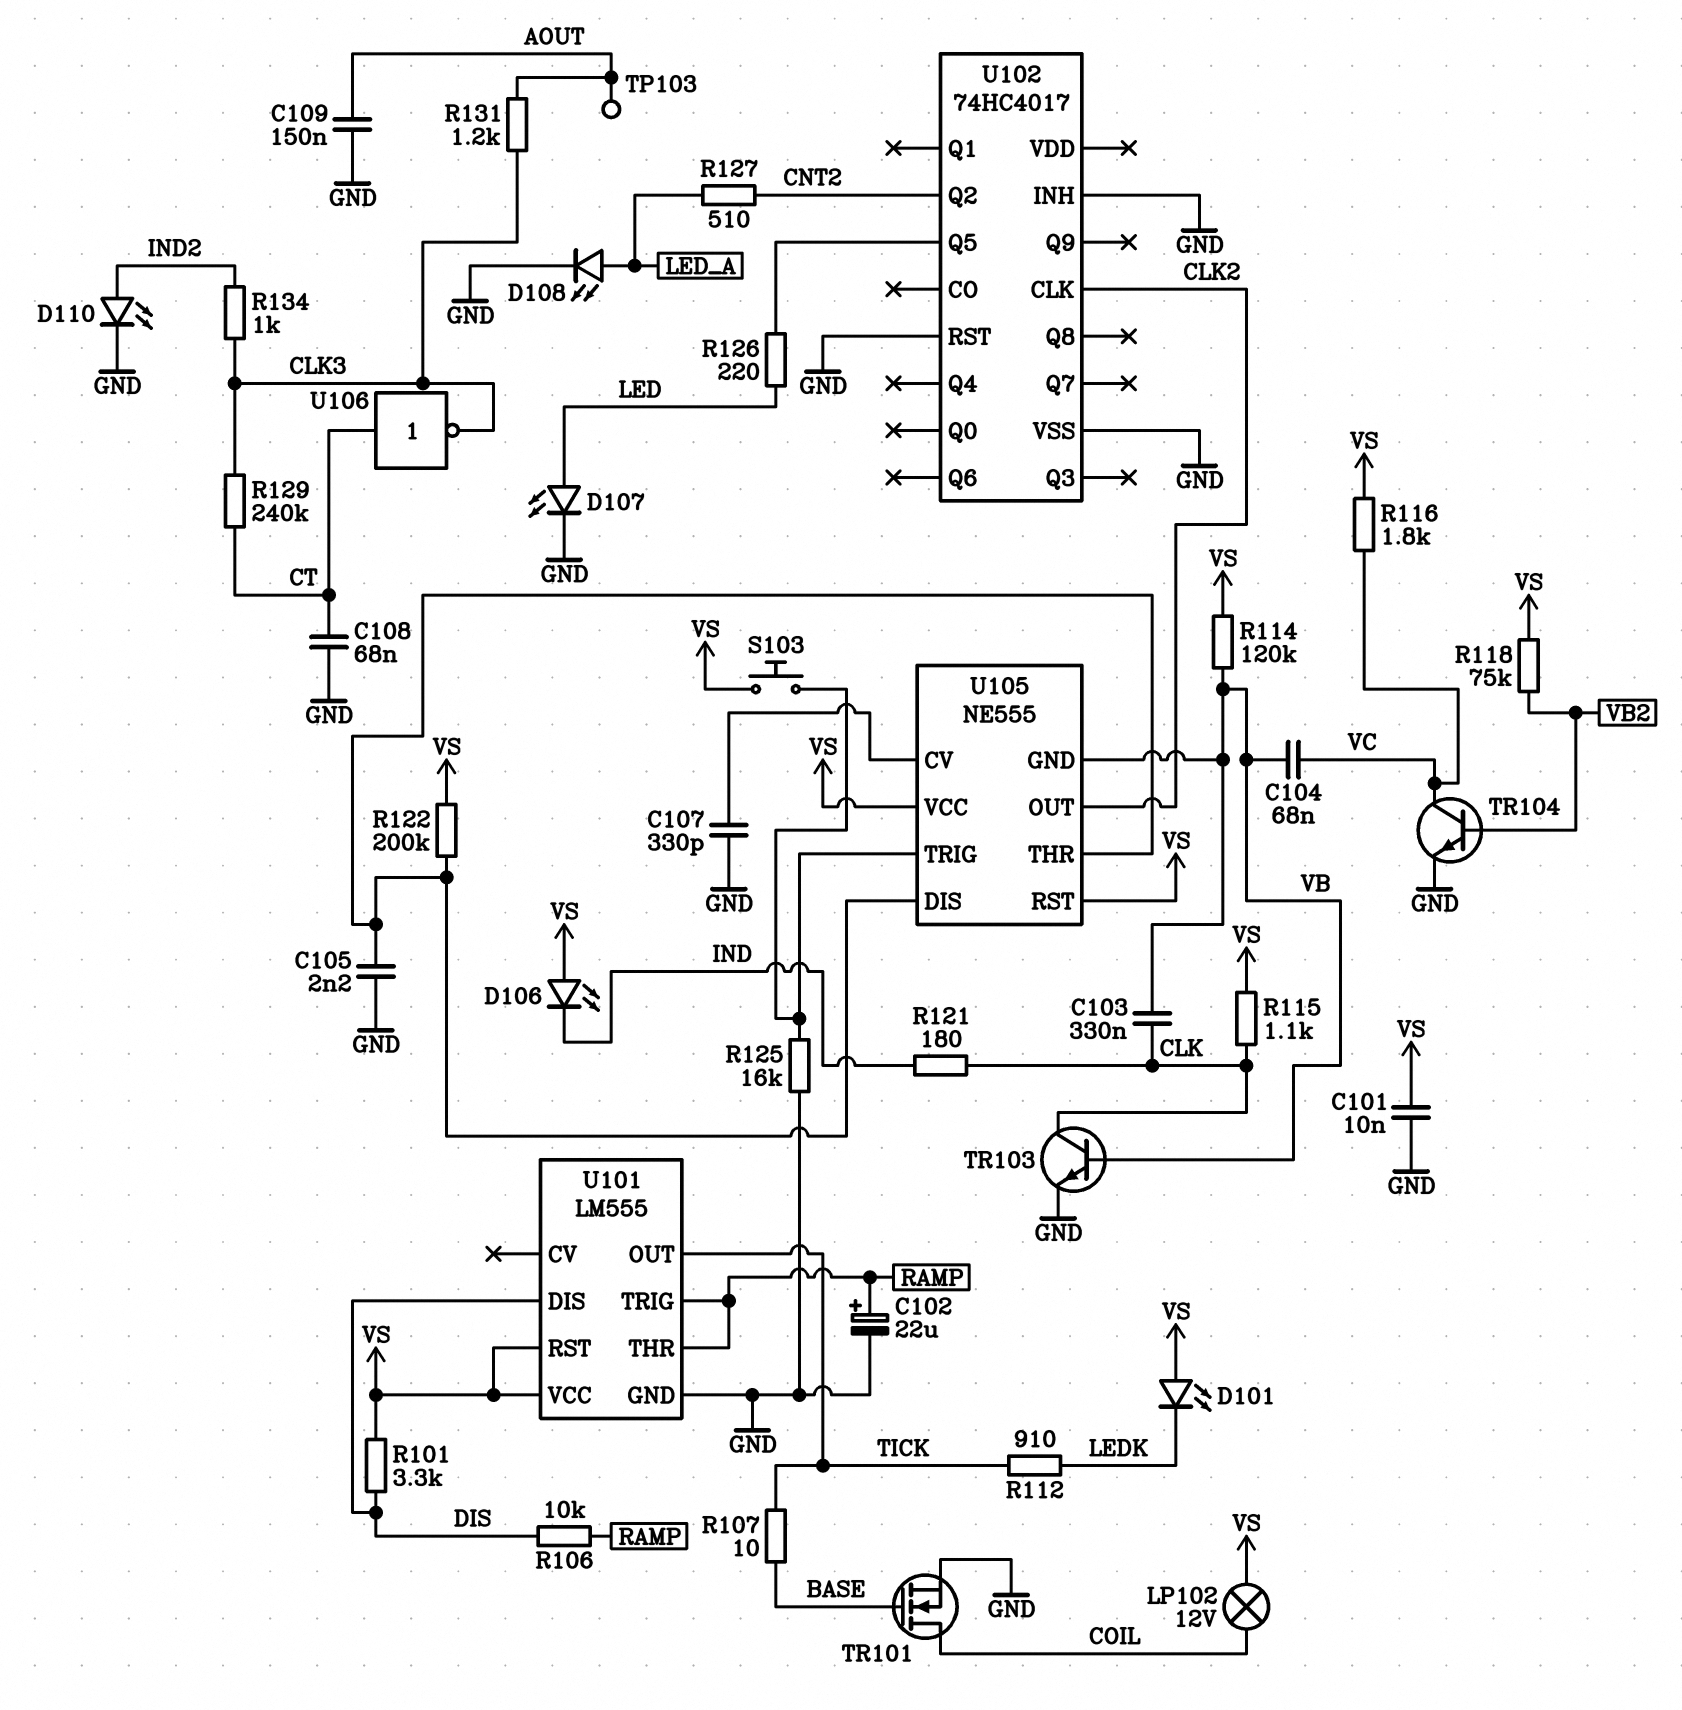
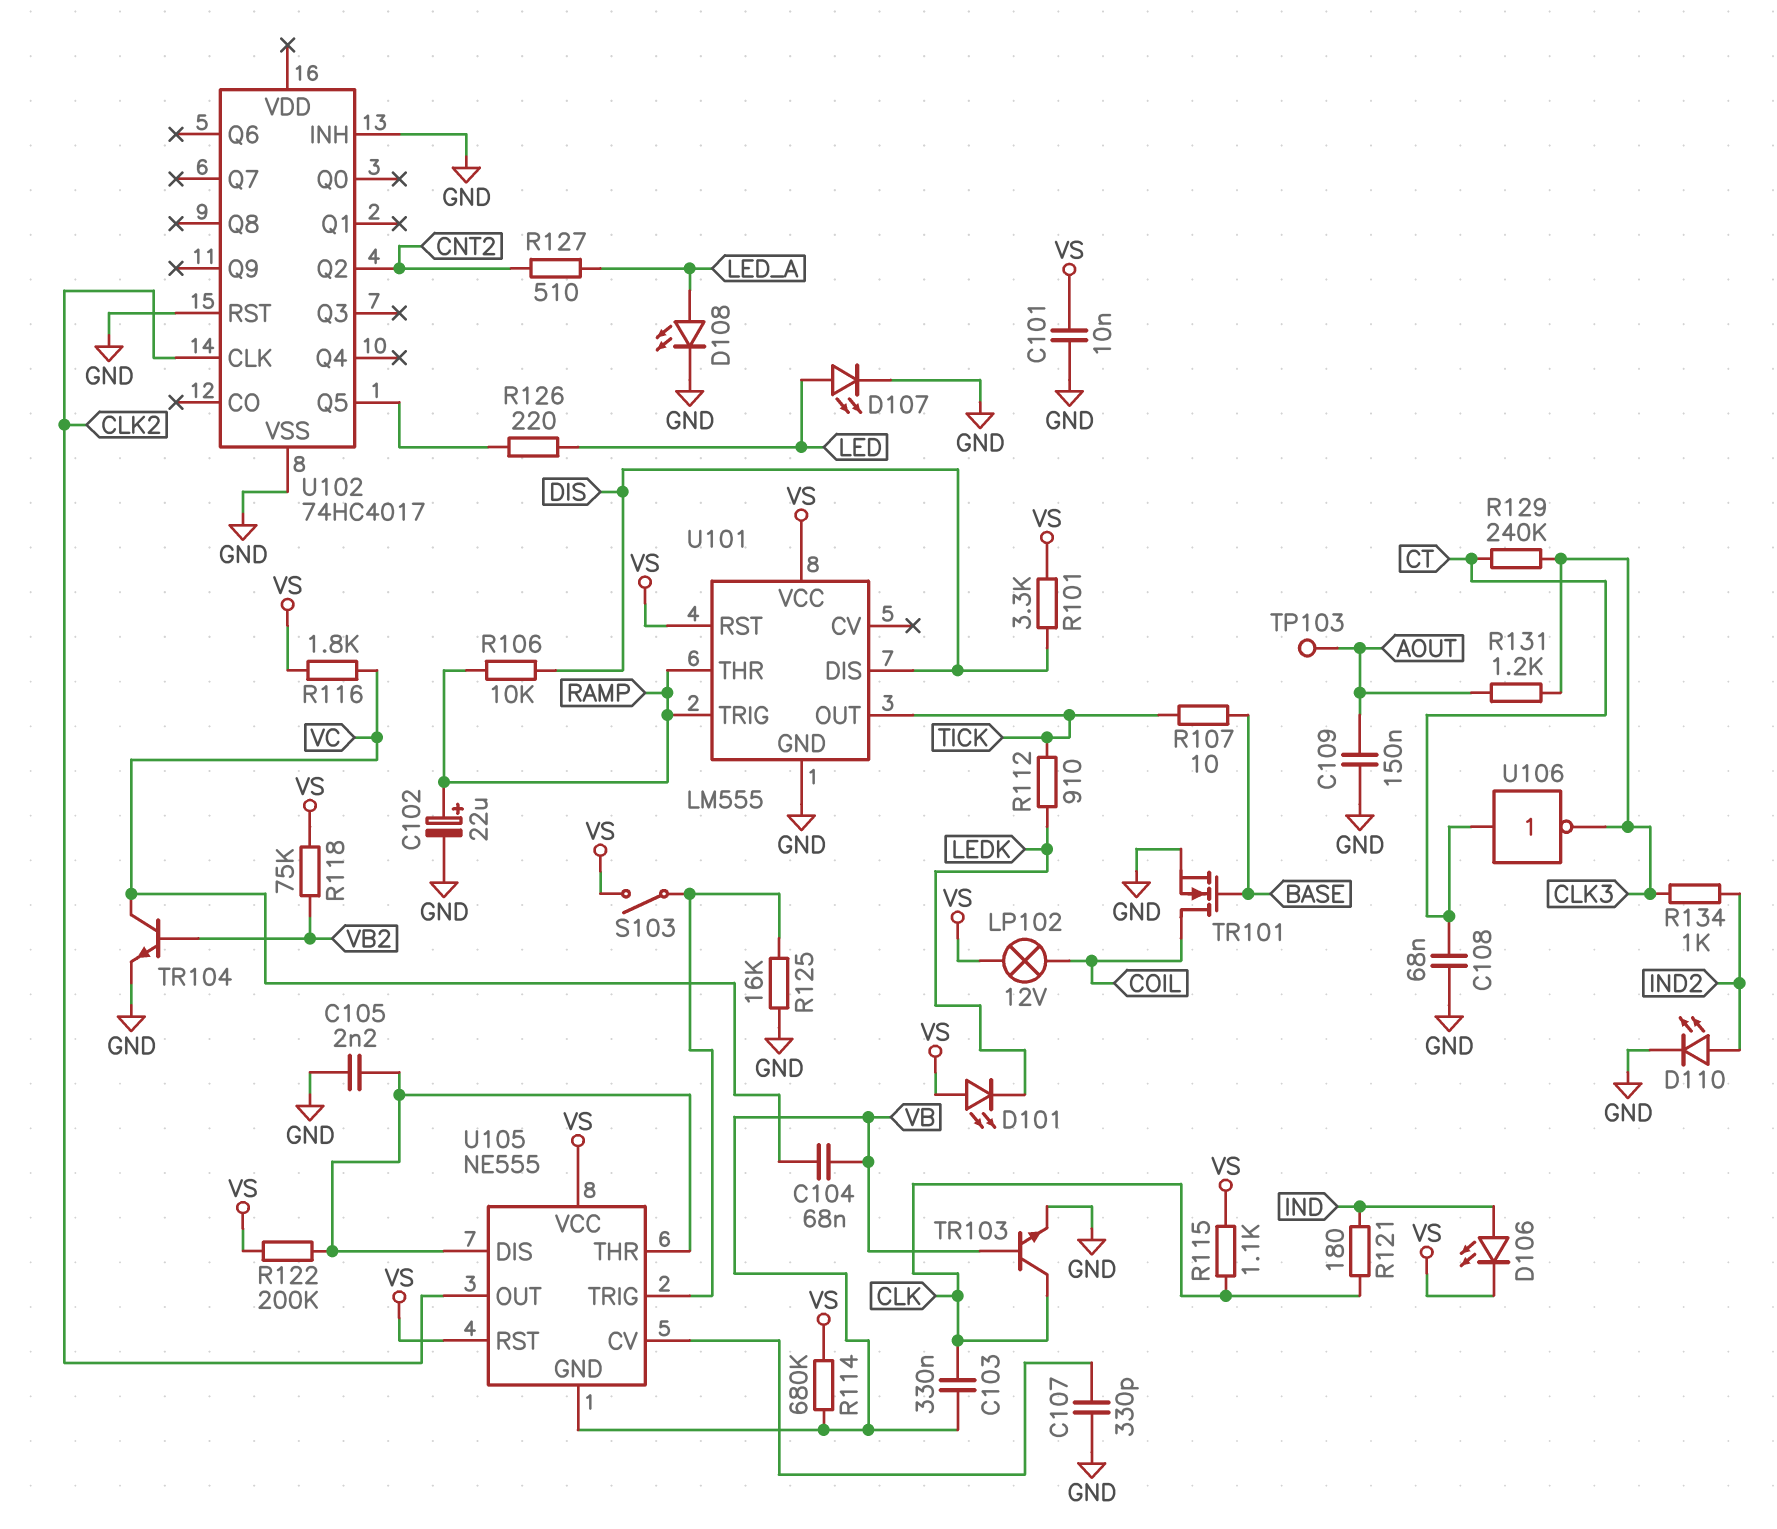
D106: LED (A VS, K IND) -> LED (A IND, K VS)
R114: 120k (VB, VS) -> 680k (VB, VS)
S103: button (U105/TRIG, VS) -> switch (U105/TRIG, VS)

